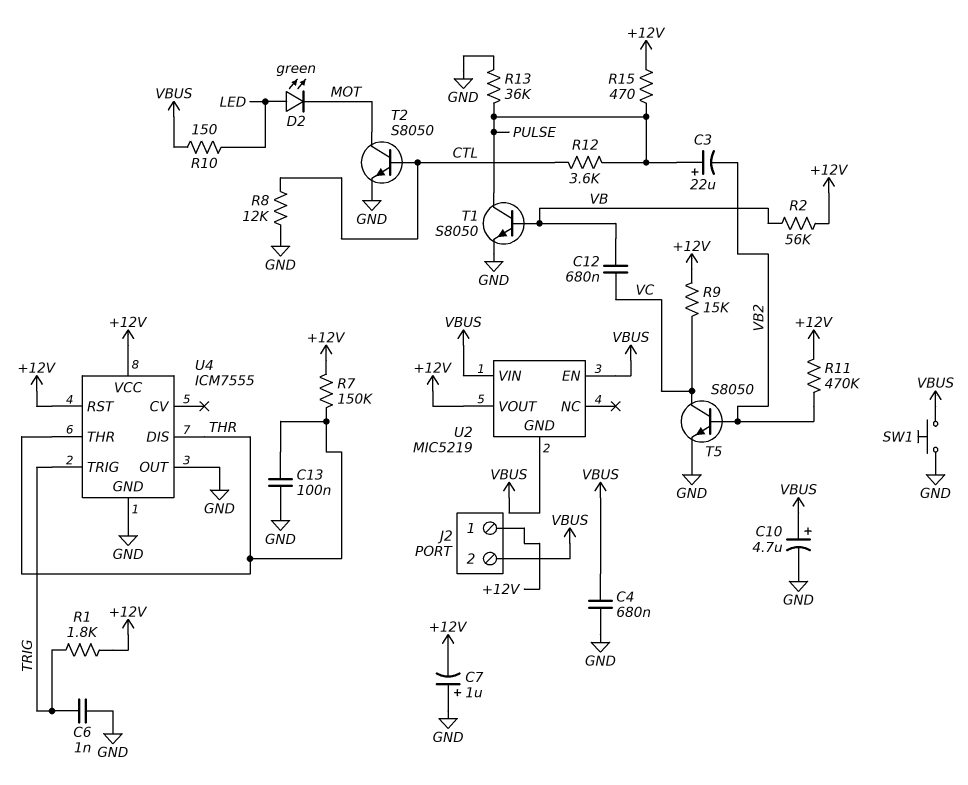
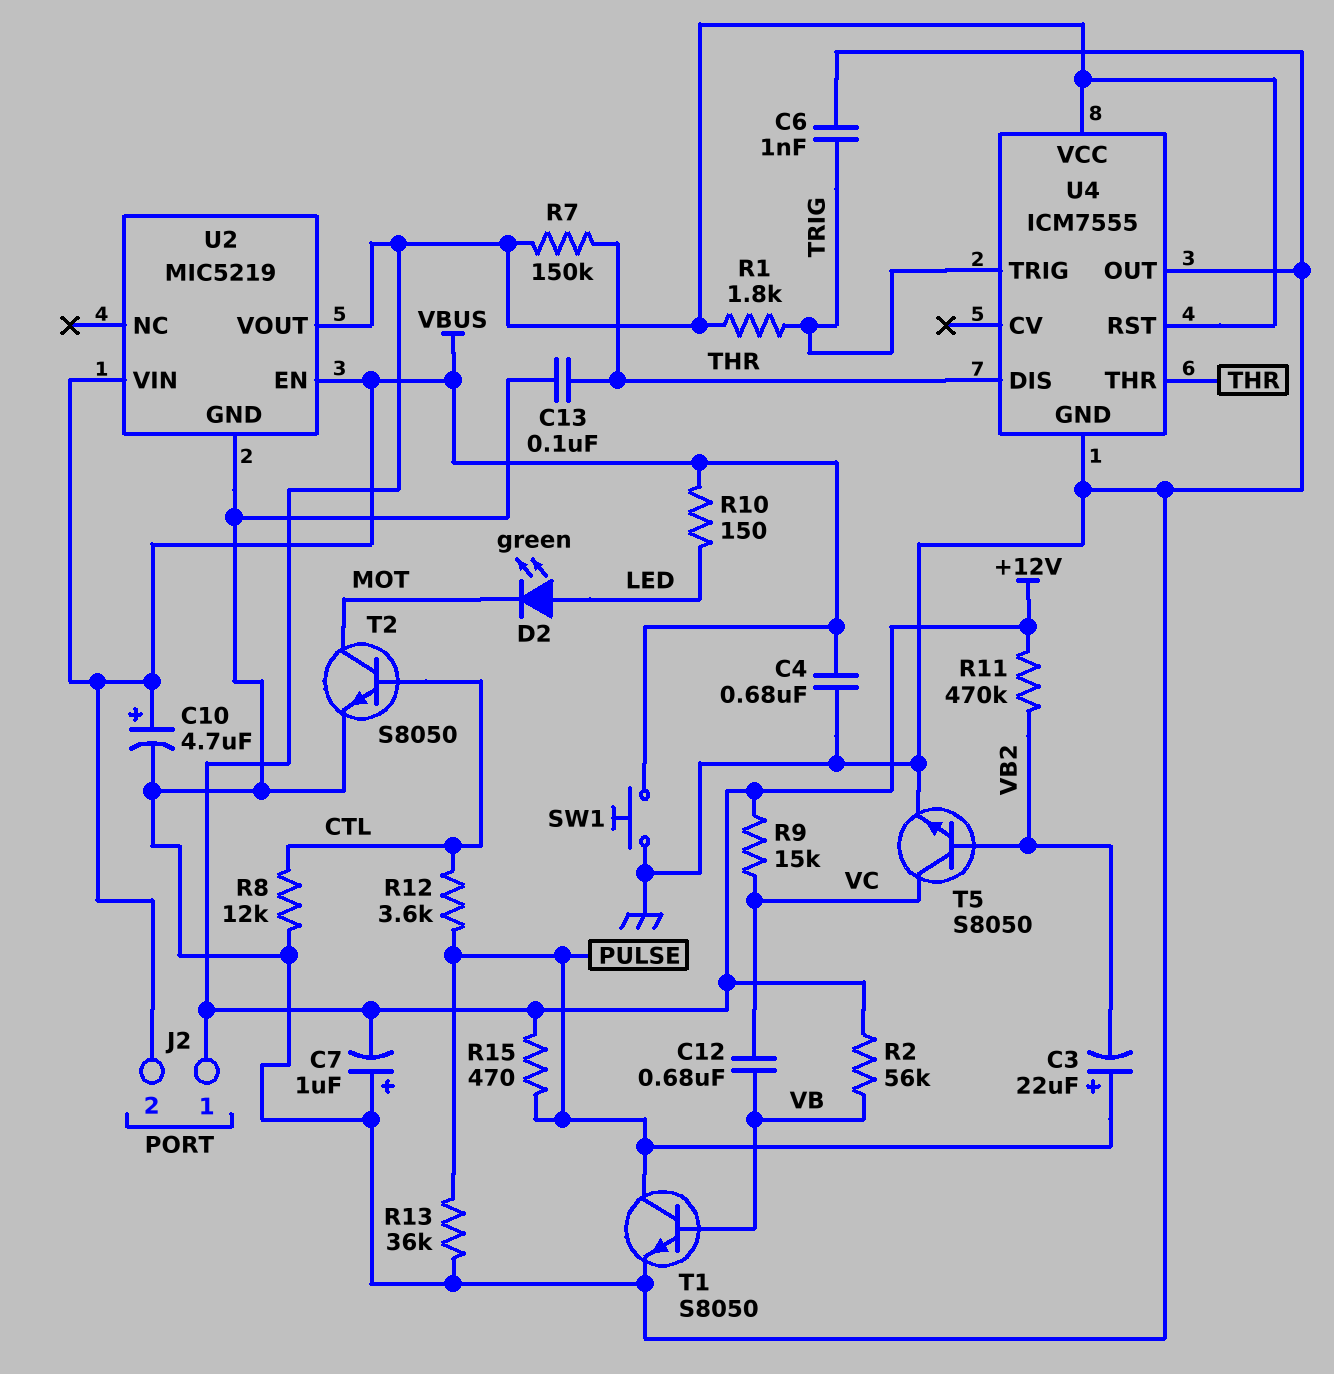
U2 pin GND: VBUS -> GND

